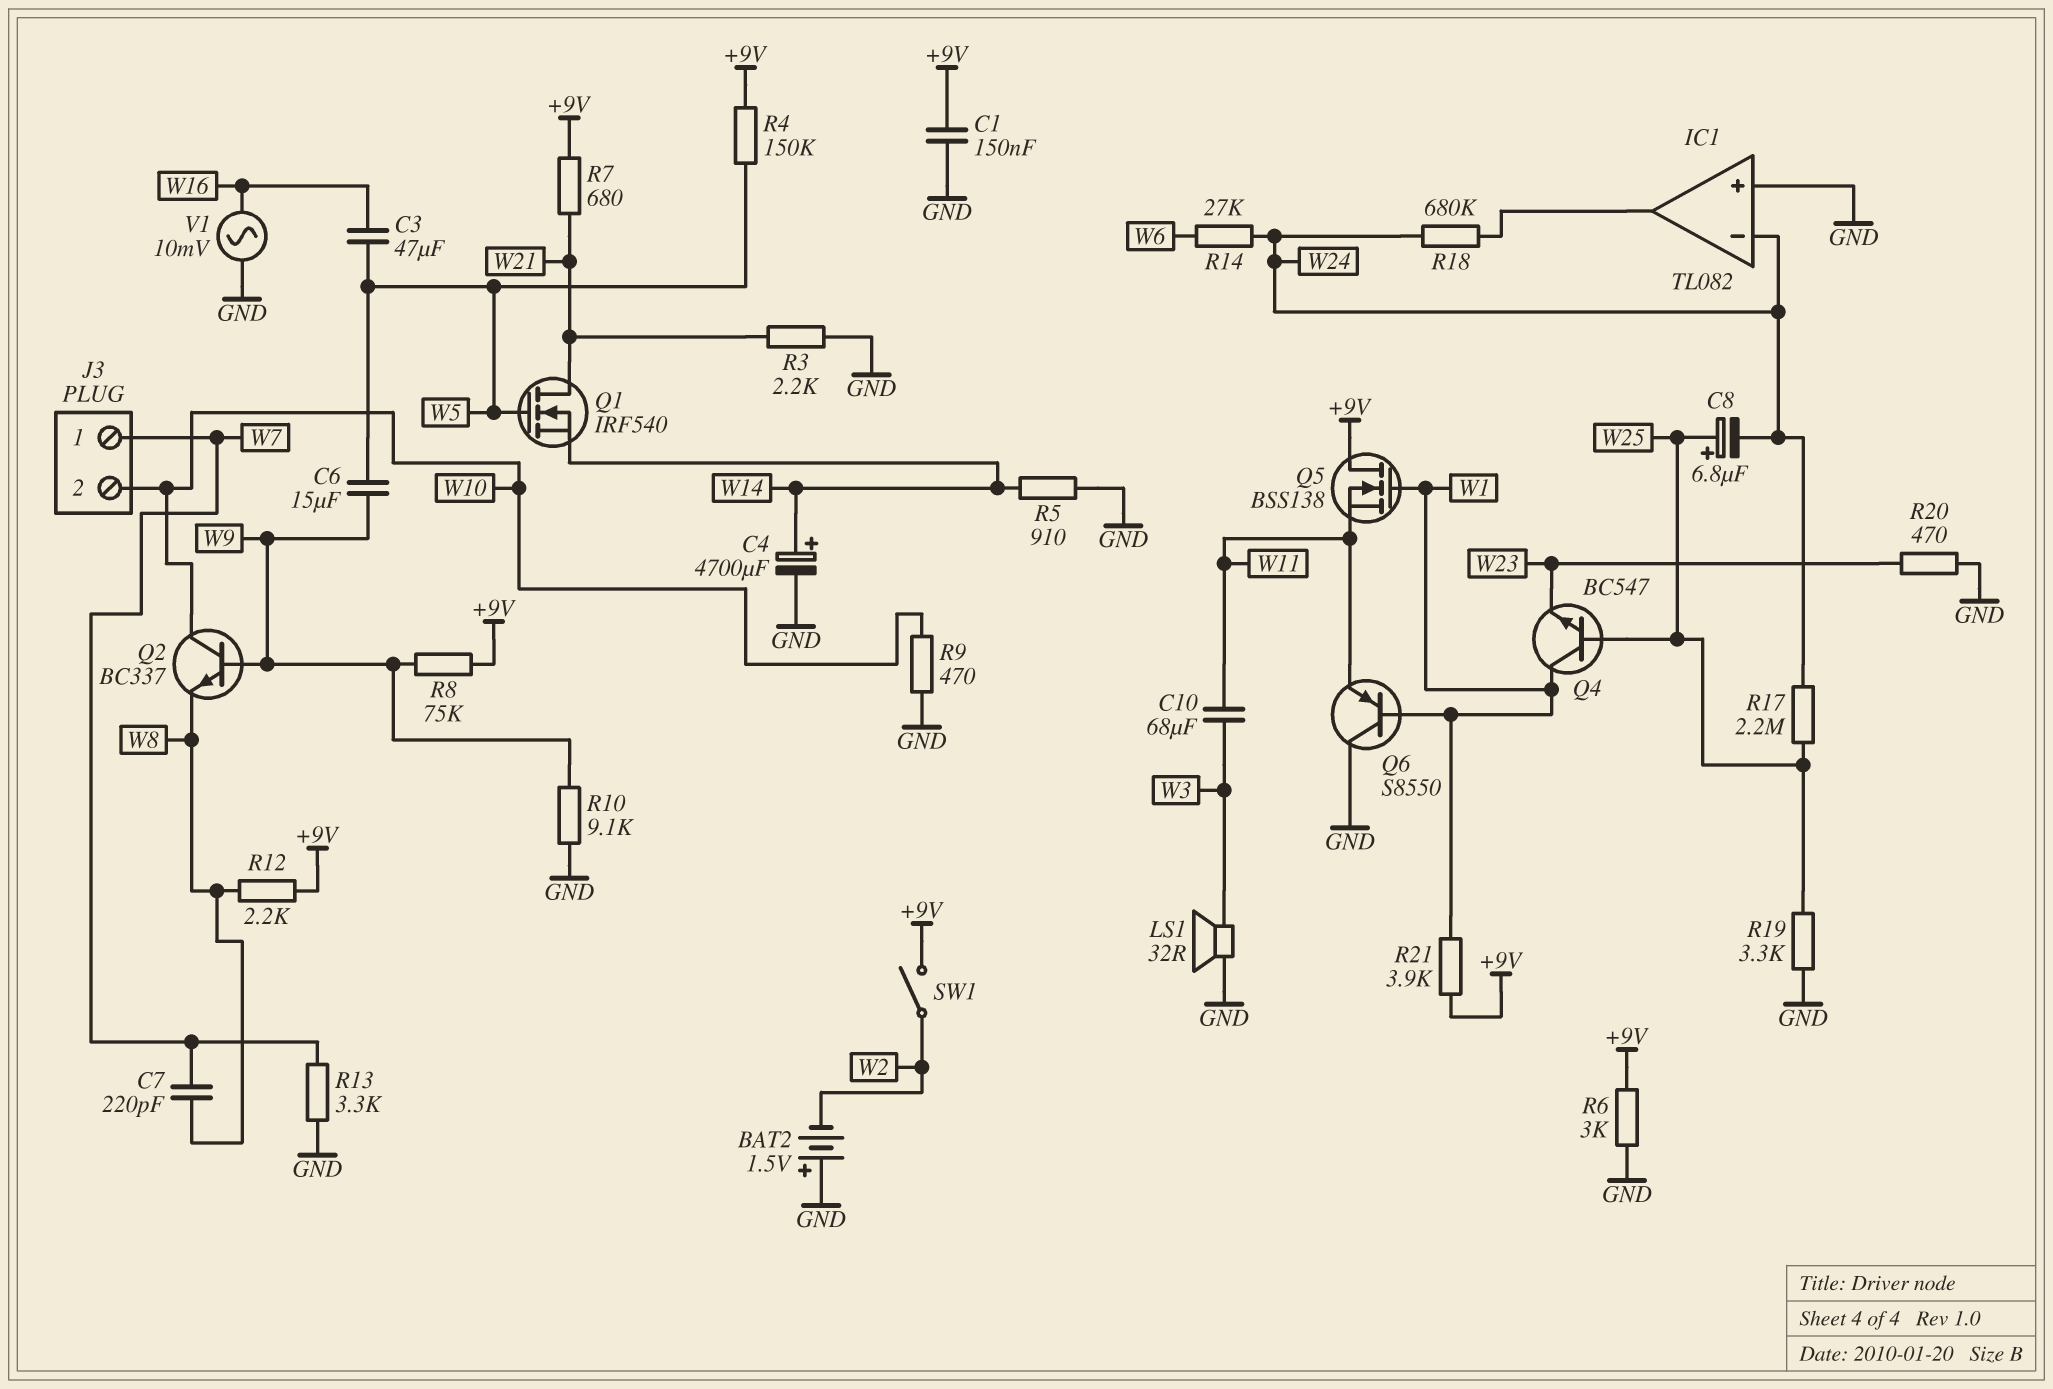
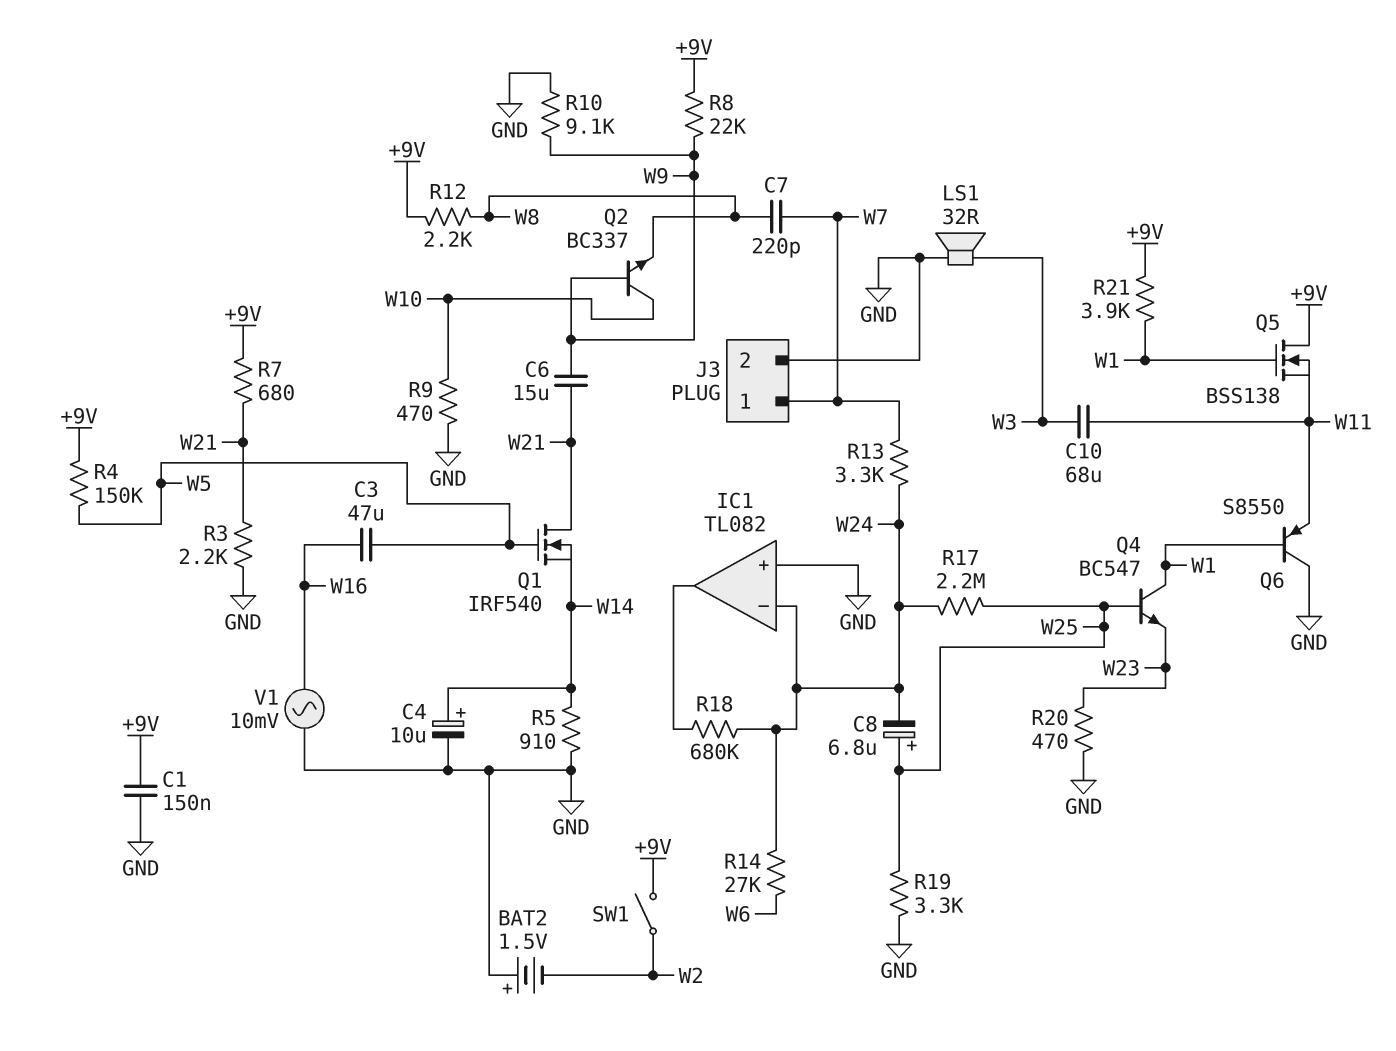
C4: 4700uF (plus W14, minus GND) -> 10uF (plus W14, minus GND)
C6: 15uF (W5, W9) -> 15uF (W9, W21)
J3 pin 2: W10 -> GND
R6: 3k (+9V, GND) -> none
R8: 75k (+9V, W9) -> 22k (+9V, W9)
R13: 3.3k (GND, W7) -> 3.3k (W7, W24)

